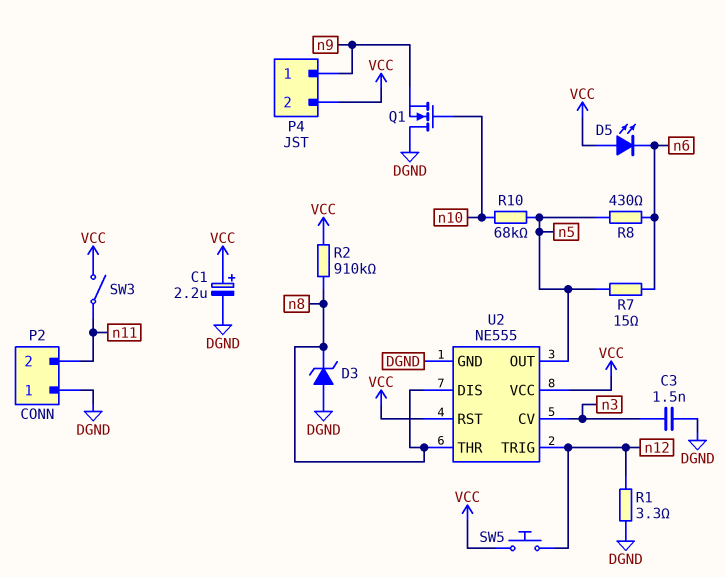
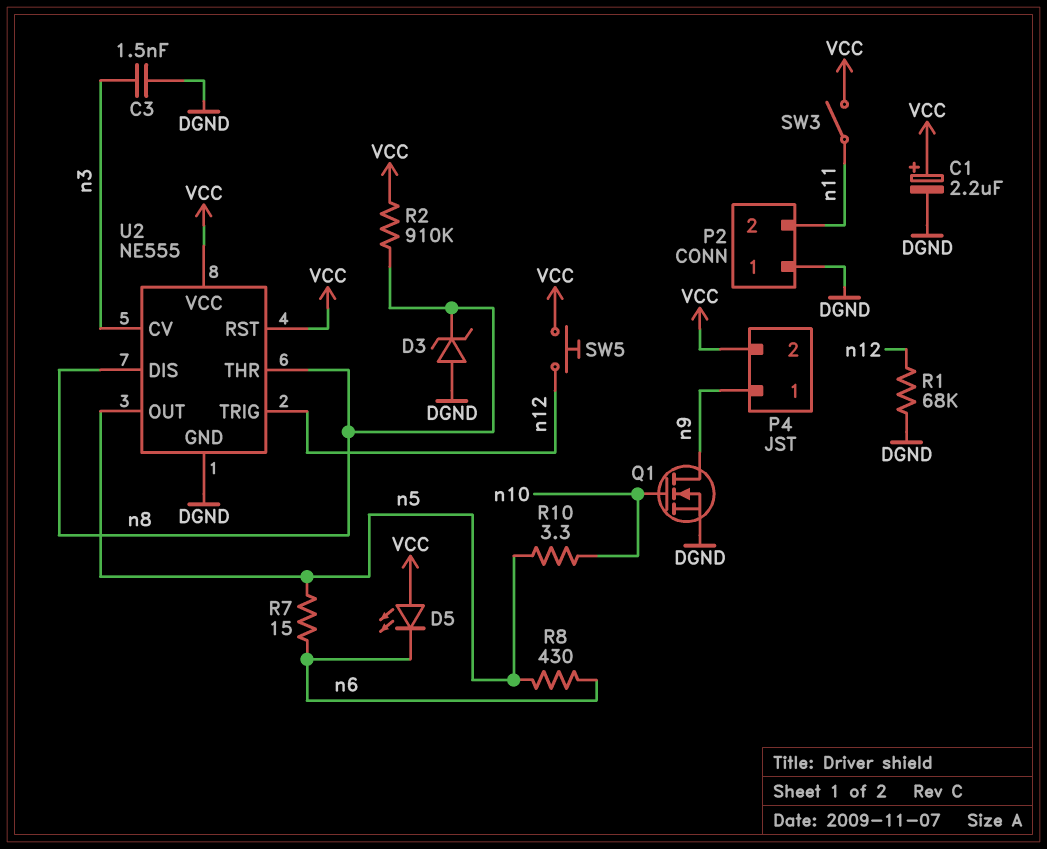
Q1: NMOS (G n10, D DGND, S n9) -> NMOS (G n10, D n9, S DGND)
R1: 3.3 (DGND, n12) -> 68k (DGND, n12)
R10: 68k (n5, n10) -> 3.3 (n5, n10)

